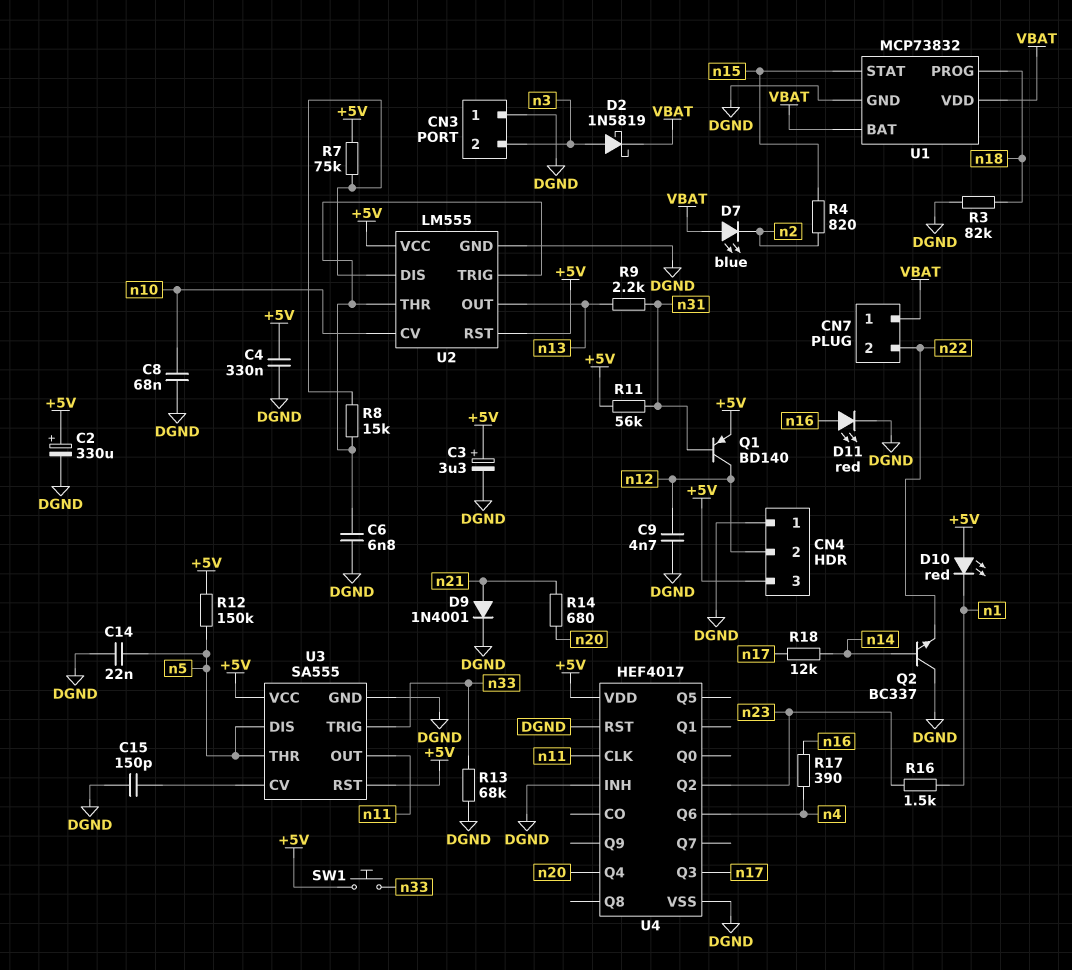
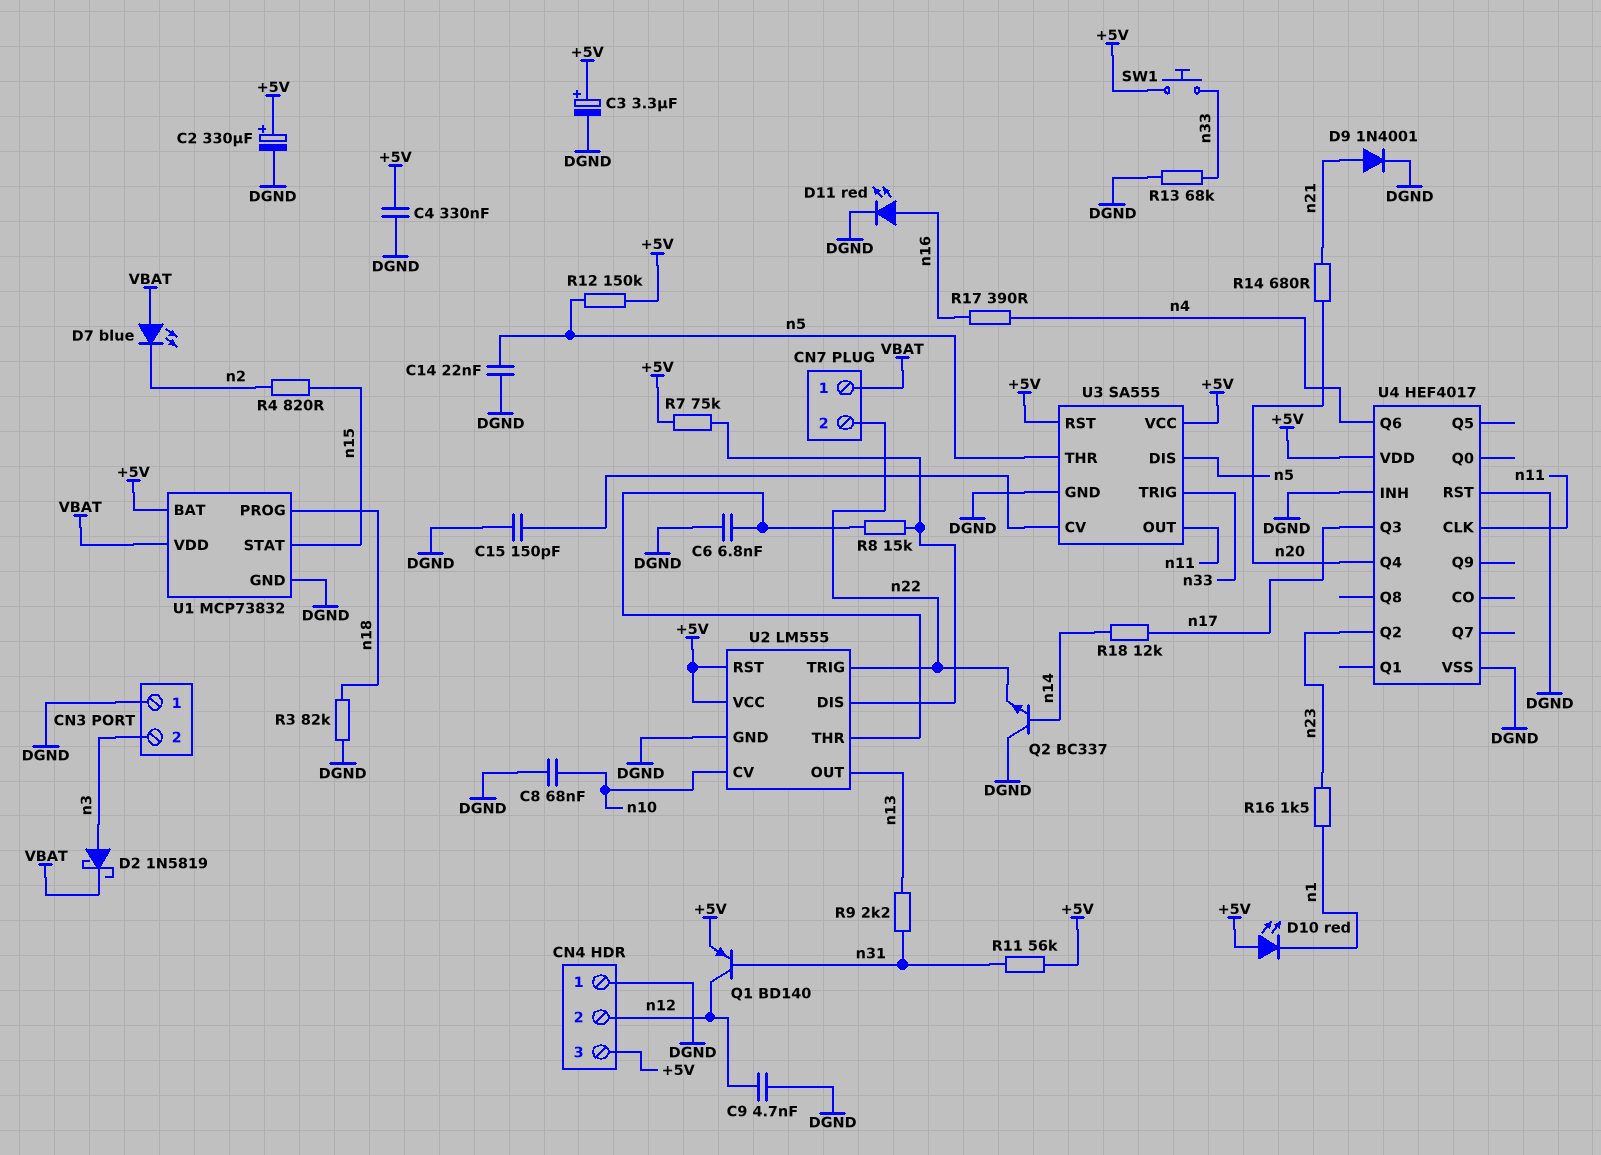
U1 pin BAT: VBAT -> +5V
U2 pin TRIG: U2/THR -> n22

